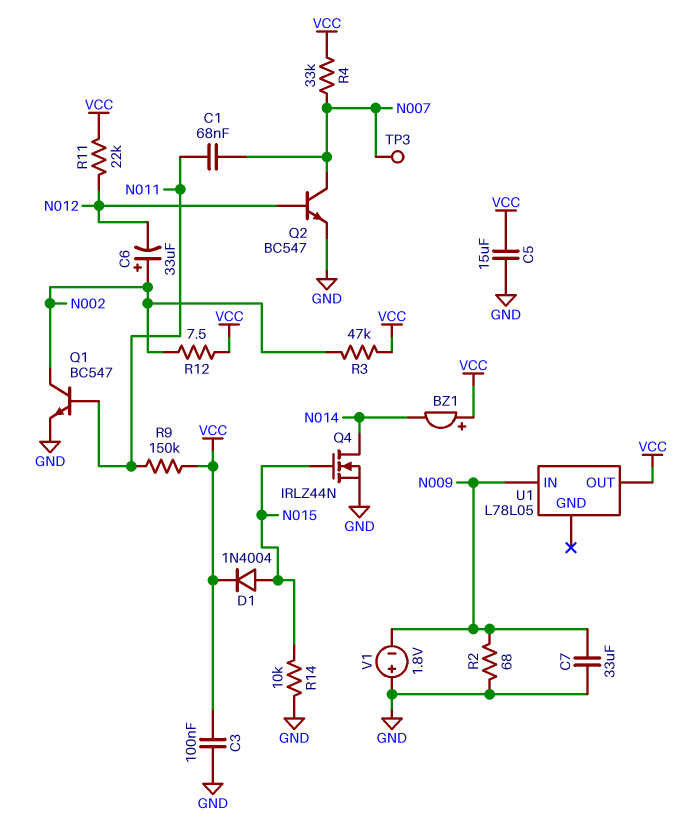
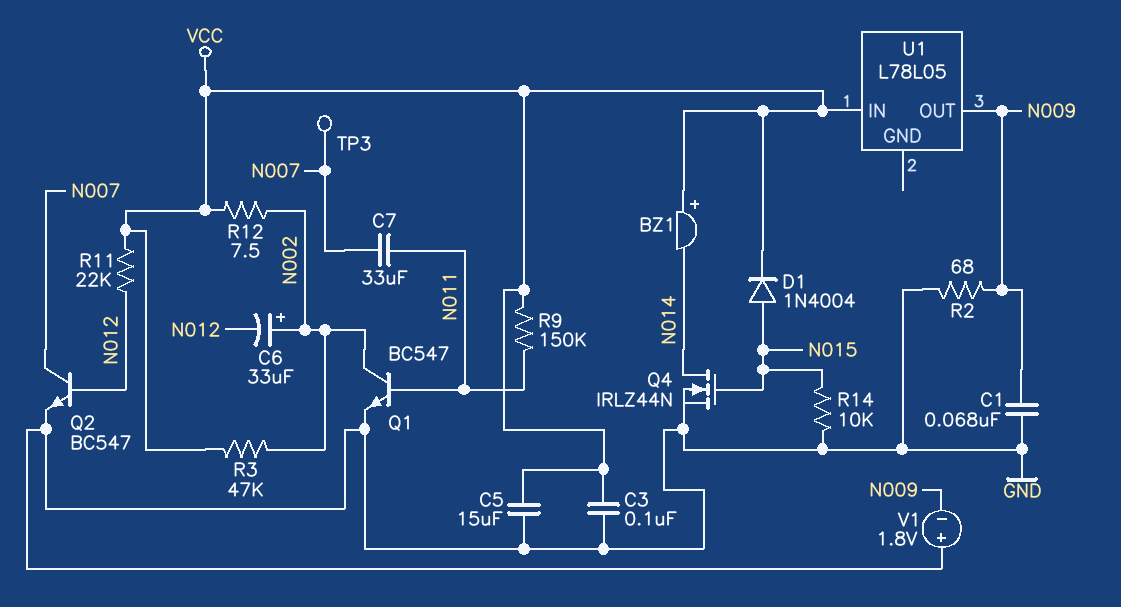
C1: 68nF (N007, N011) -> 68nF (GND, N009)
C7: 33uF (GND, N009) -> 33uF (N007, N011)
R4: 33k (N007, VCC) -> none
U1 pin IN: N009 -> VCC
U1 pin OUT: VCC -> N009

